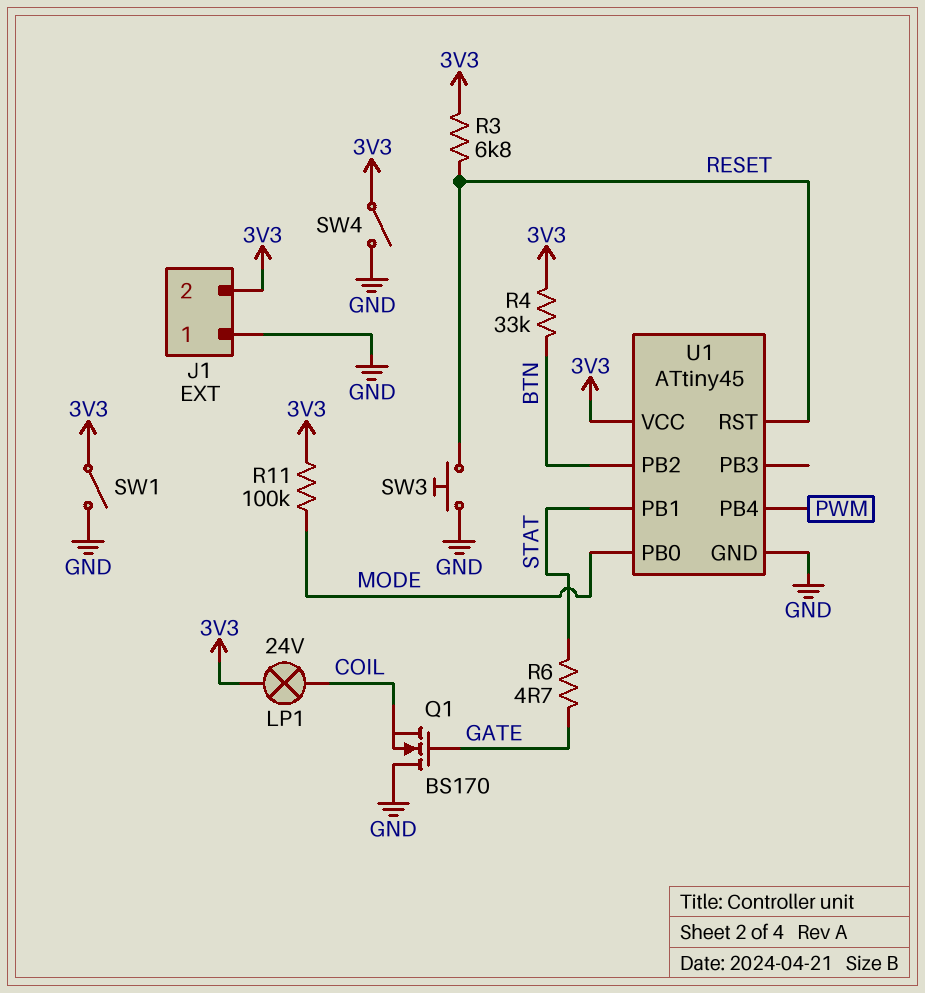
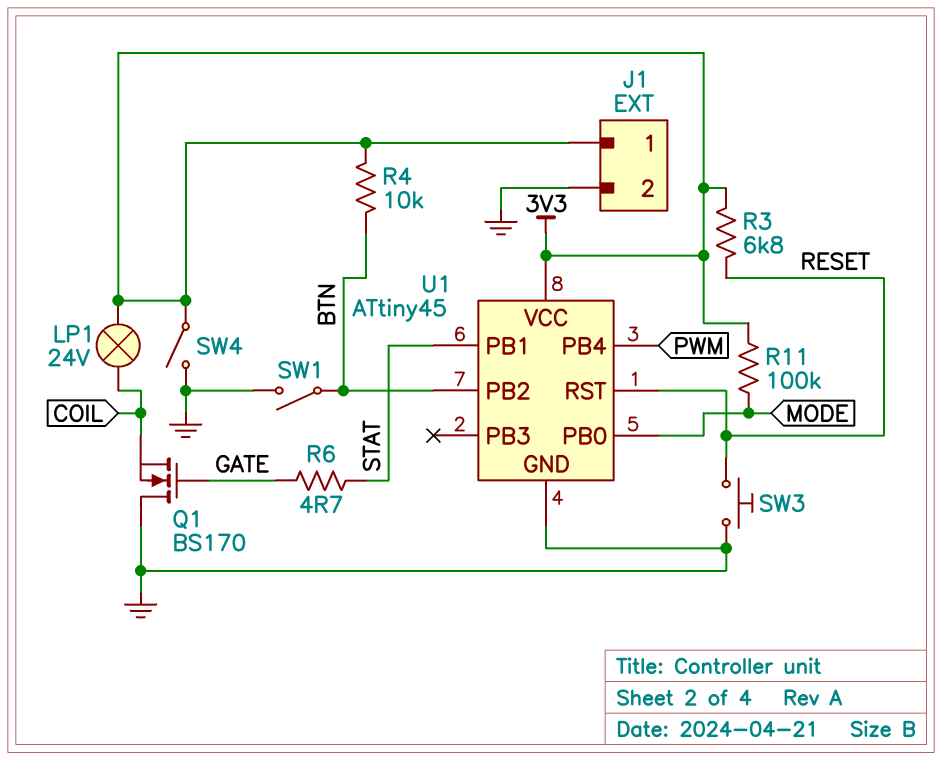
J1 pin 1: GND -> 3V3
J1 pin 2: 3V3 -> GND
R4: 33k (3V3, BTN) -> 10k (3V3, BTN)
SW1: switch (3V3, GND) -> switch (BTN, GND)

